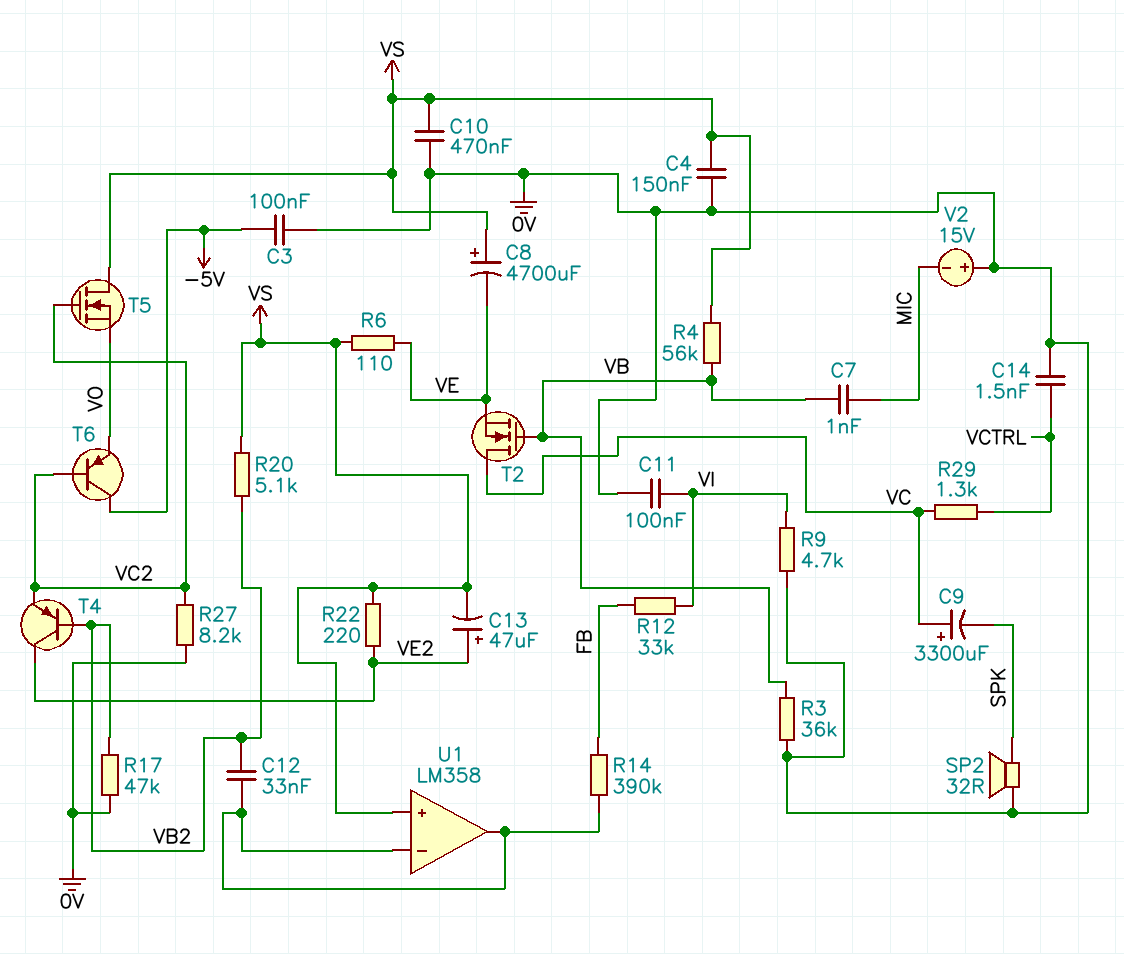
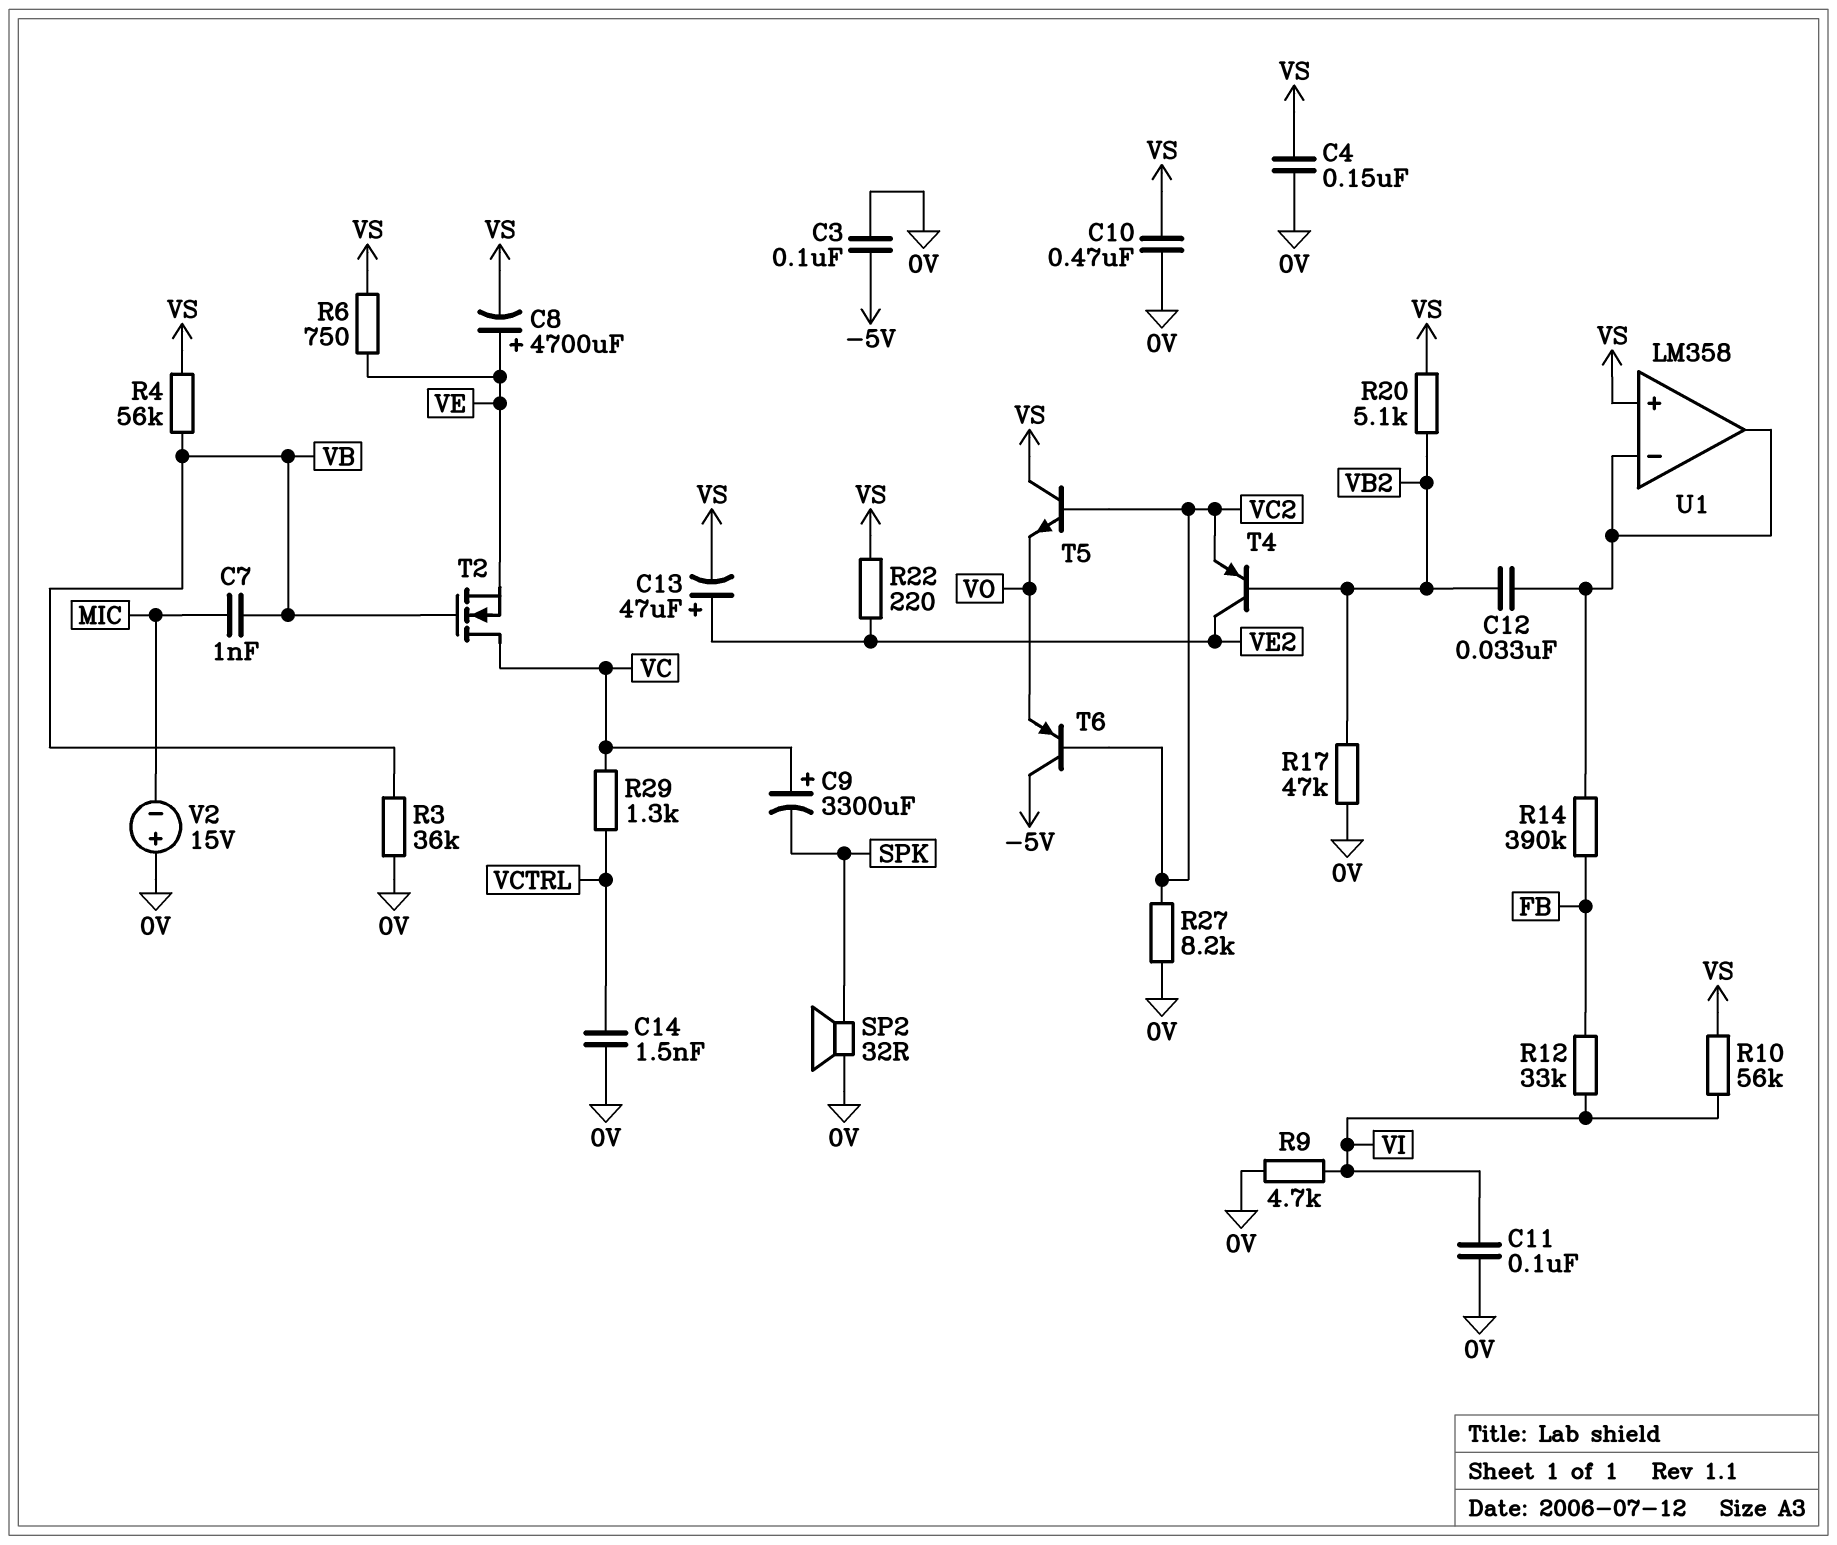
C8: 4700uF (plus VS, minus VE) -> 4700uF (plus VE, minus VS)
R6: 110 (VE, VS) -> 750 (VE, VS)
R10: none -> 56k (VI, VS)
T5: NMOS (G VC2, D VS, S VO) -> NPN (B VC2, C VS, E VO)

